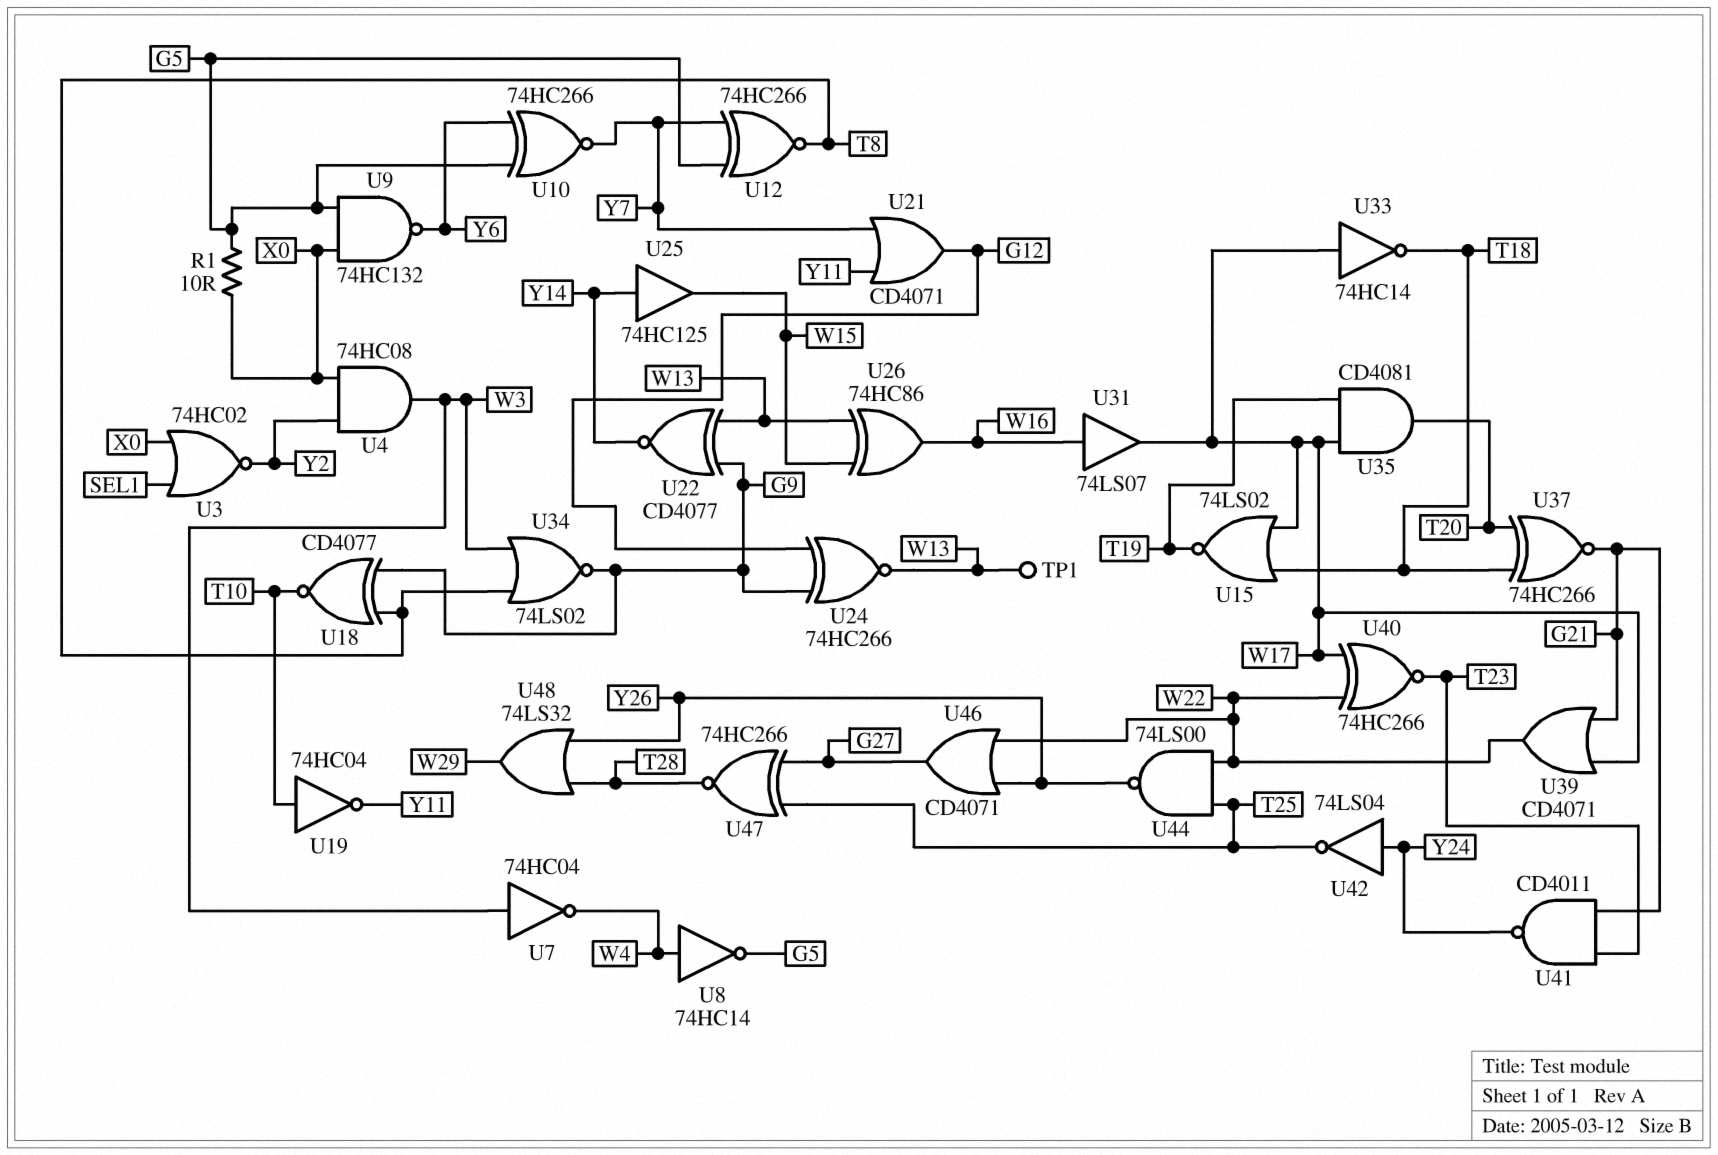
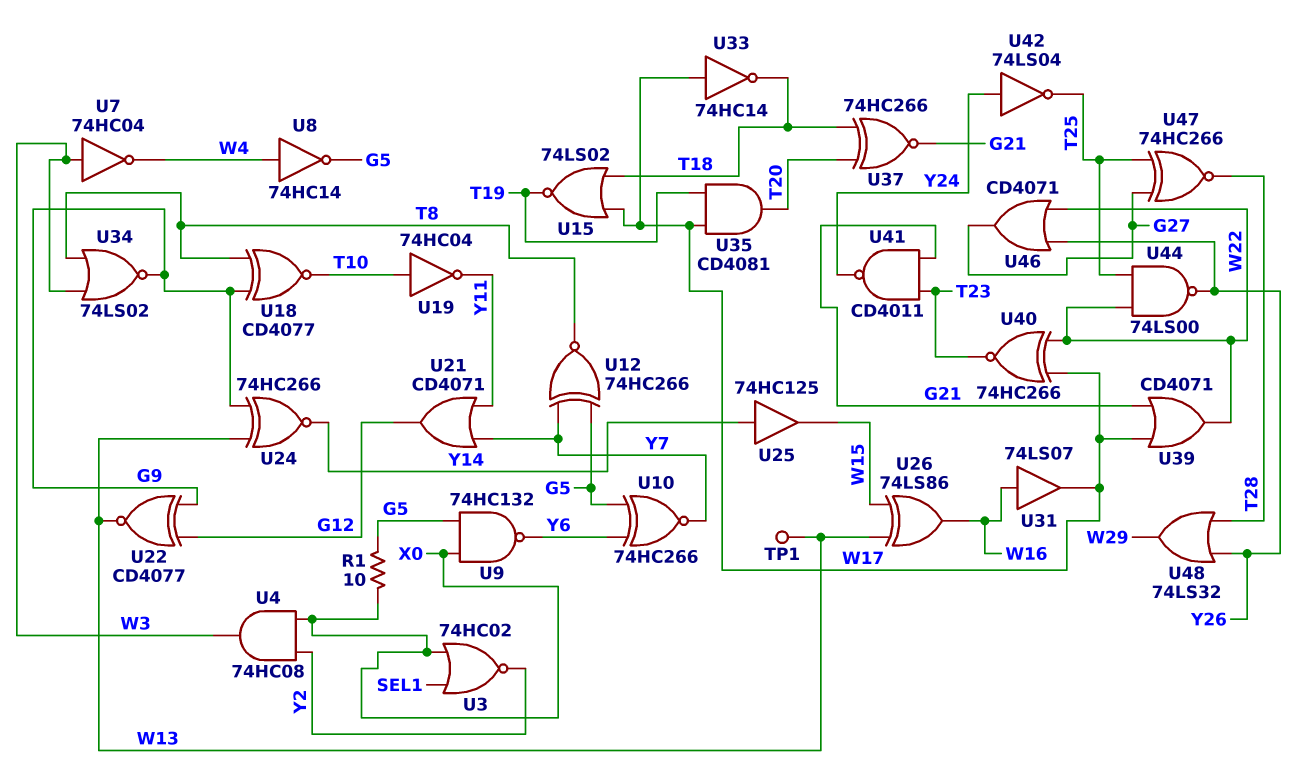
U22: XNOR CD4077 (in G9, in W13, out Y14) -> XNOR CD4077 (in G9, in G12, out W13)
U24: XNOR 74HC266 (in G9, in G12, out W13) -> XNOR 74HC266 (in G9, in W13, out Y14)
U26: XOR 74HC86 (in W13, in W15, out W16) -> XOR 74LS86 (in W13, in W15, out W16)

